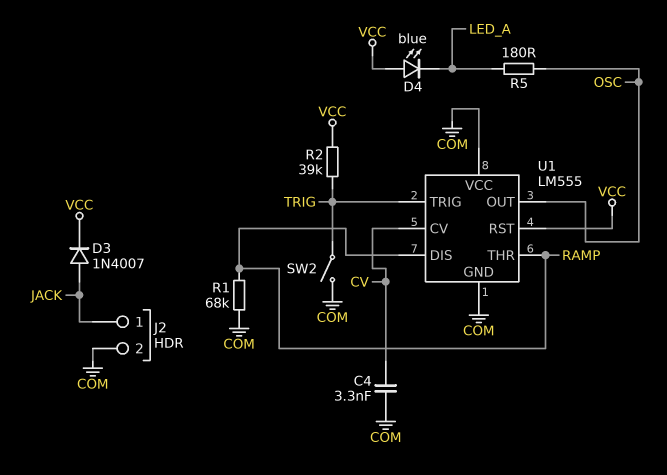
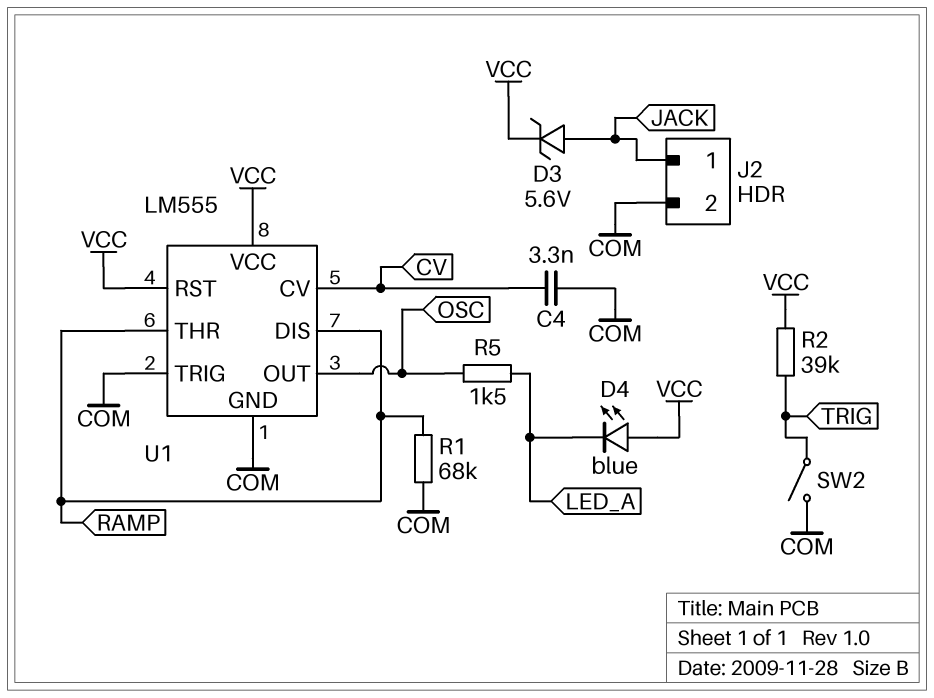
D3: diode 1N4007 (A JACK, K VCC) -> zener 5.6V (A JACK, K VCC)
R5: 180 (LED_A, OSC) -> 1.5k (LED_A, OSC)
U1 pin TRIG: TRIG -> COM
U1 pin VCC: COM -> VCC

